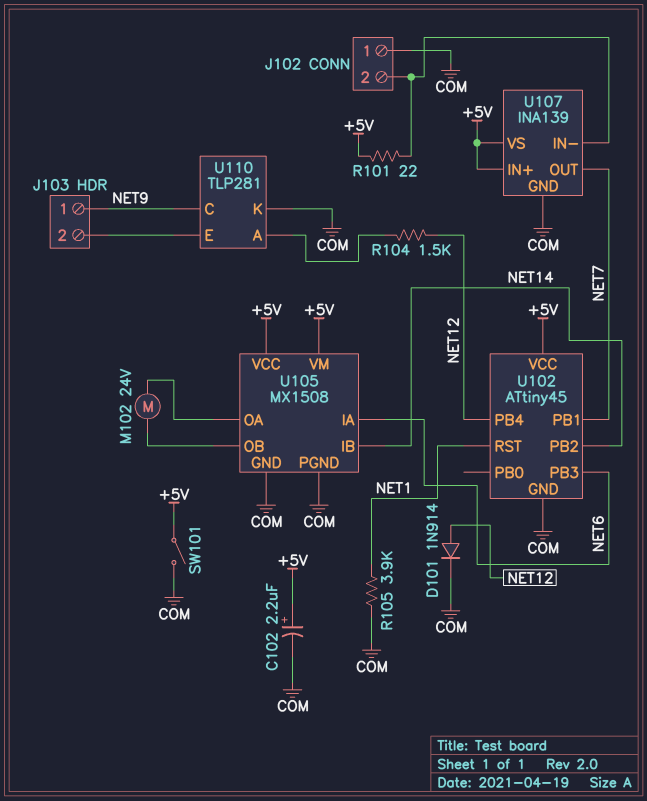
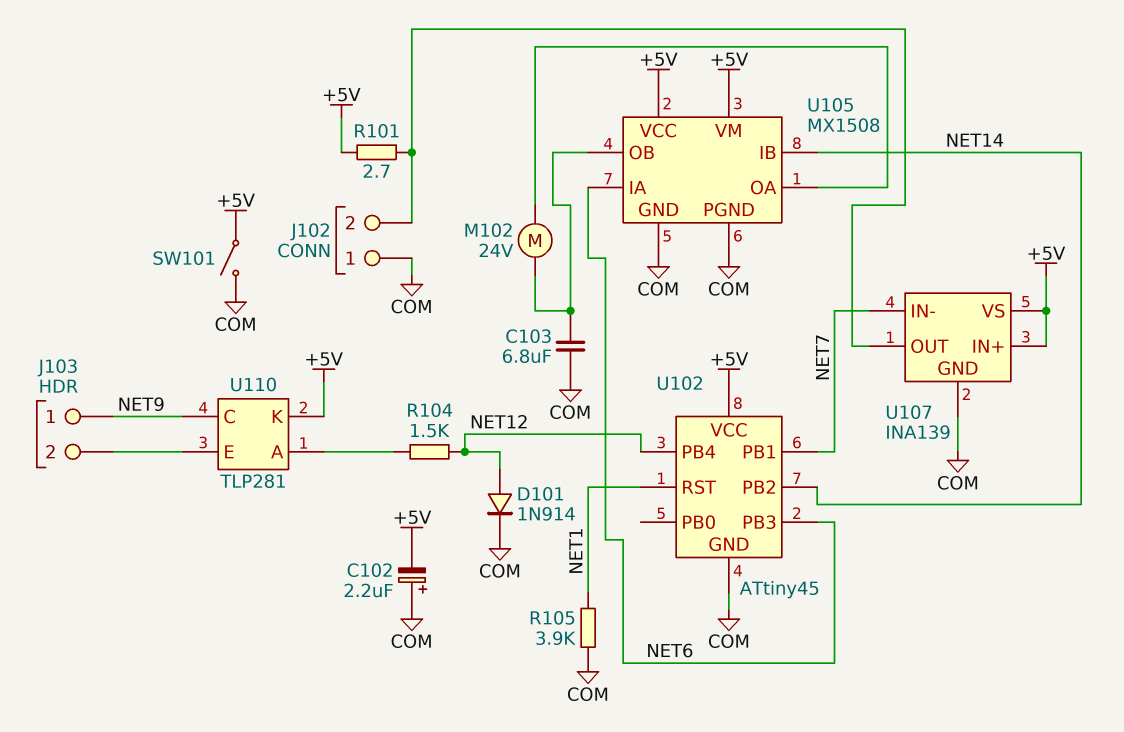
C102: 2.2uF (plus +5V, minus COM) -> 2.2uF (plus COM, minus +5V)
C103: none -> 6.8uF (COM, U105/OB)
R101: 22 (+5V, J102/2) -> 2.7 (+5V, J102/2)
U107 pin IN-: J102/2 -> NET7
U107 pin OUT: NET7 -> J102/2
U110 pin K: COM -> +5V

